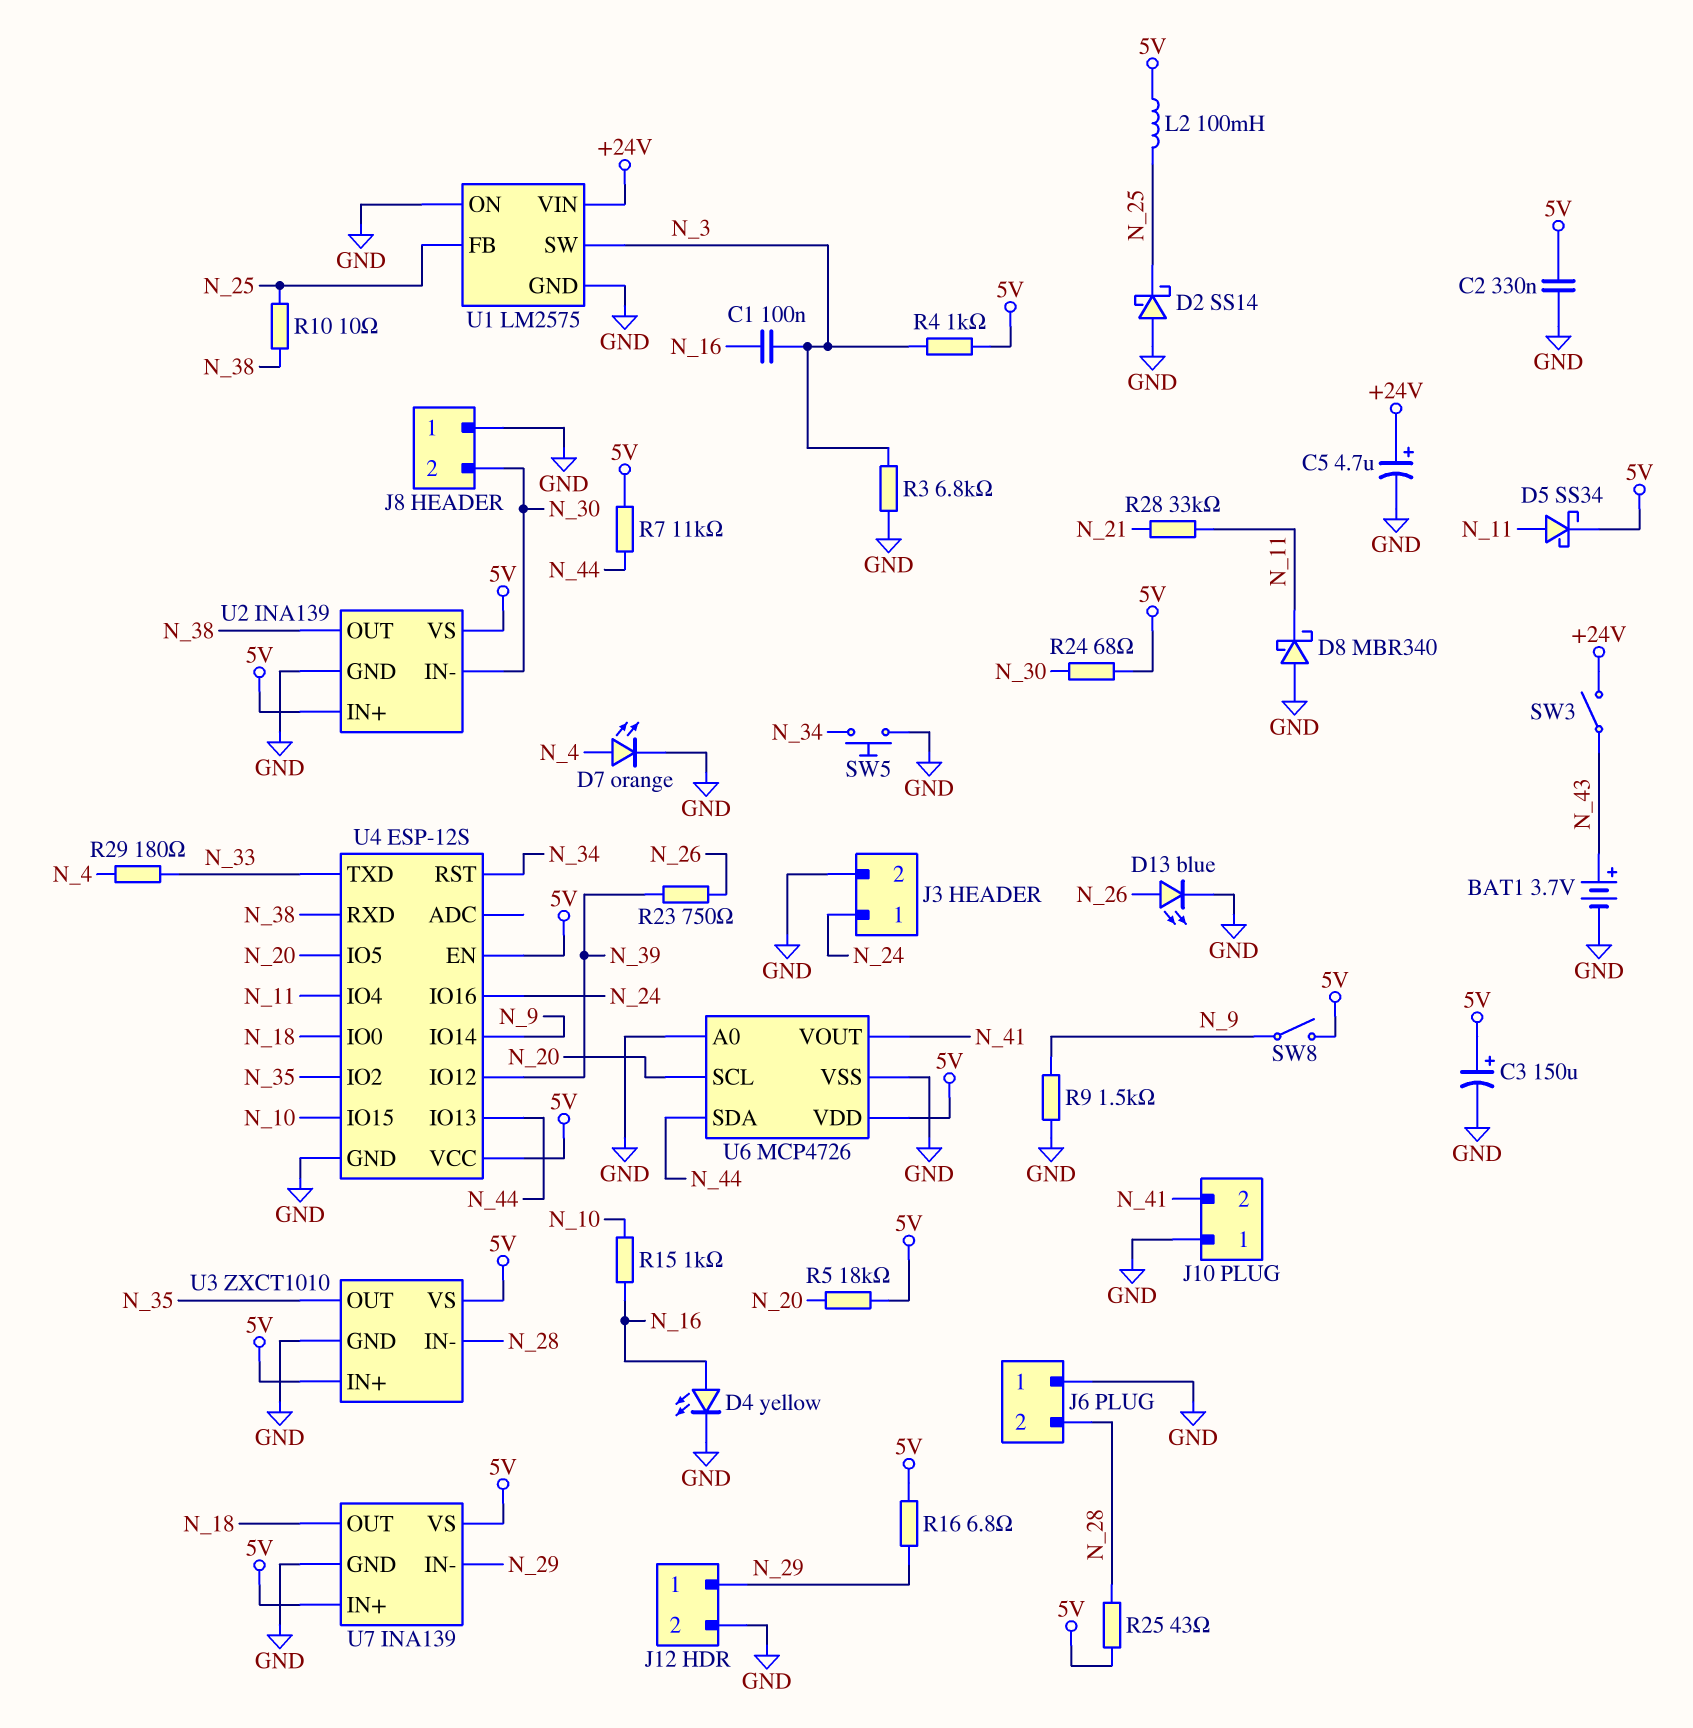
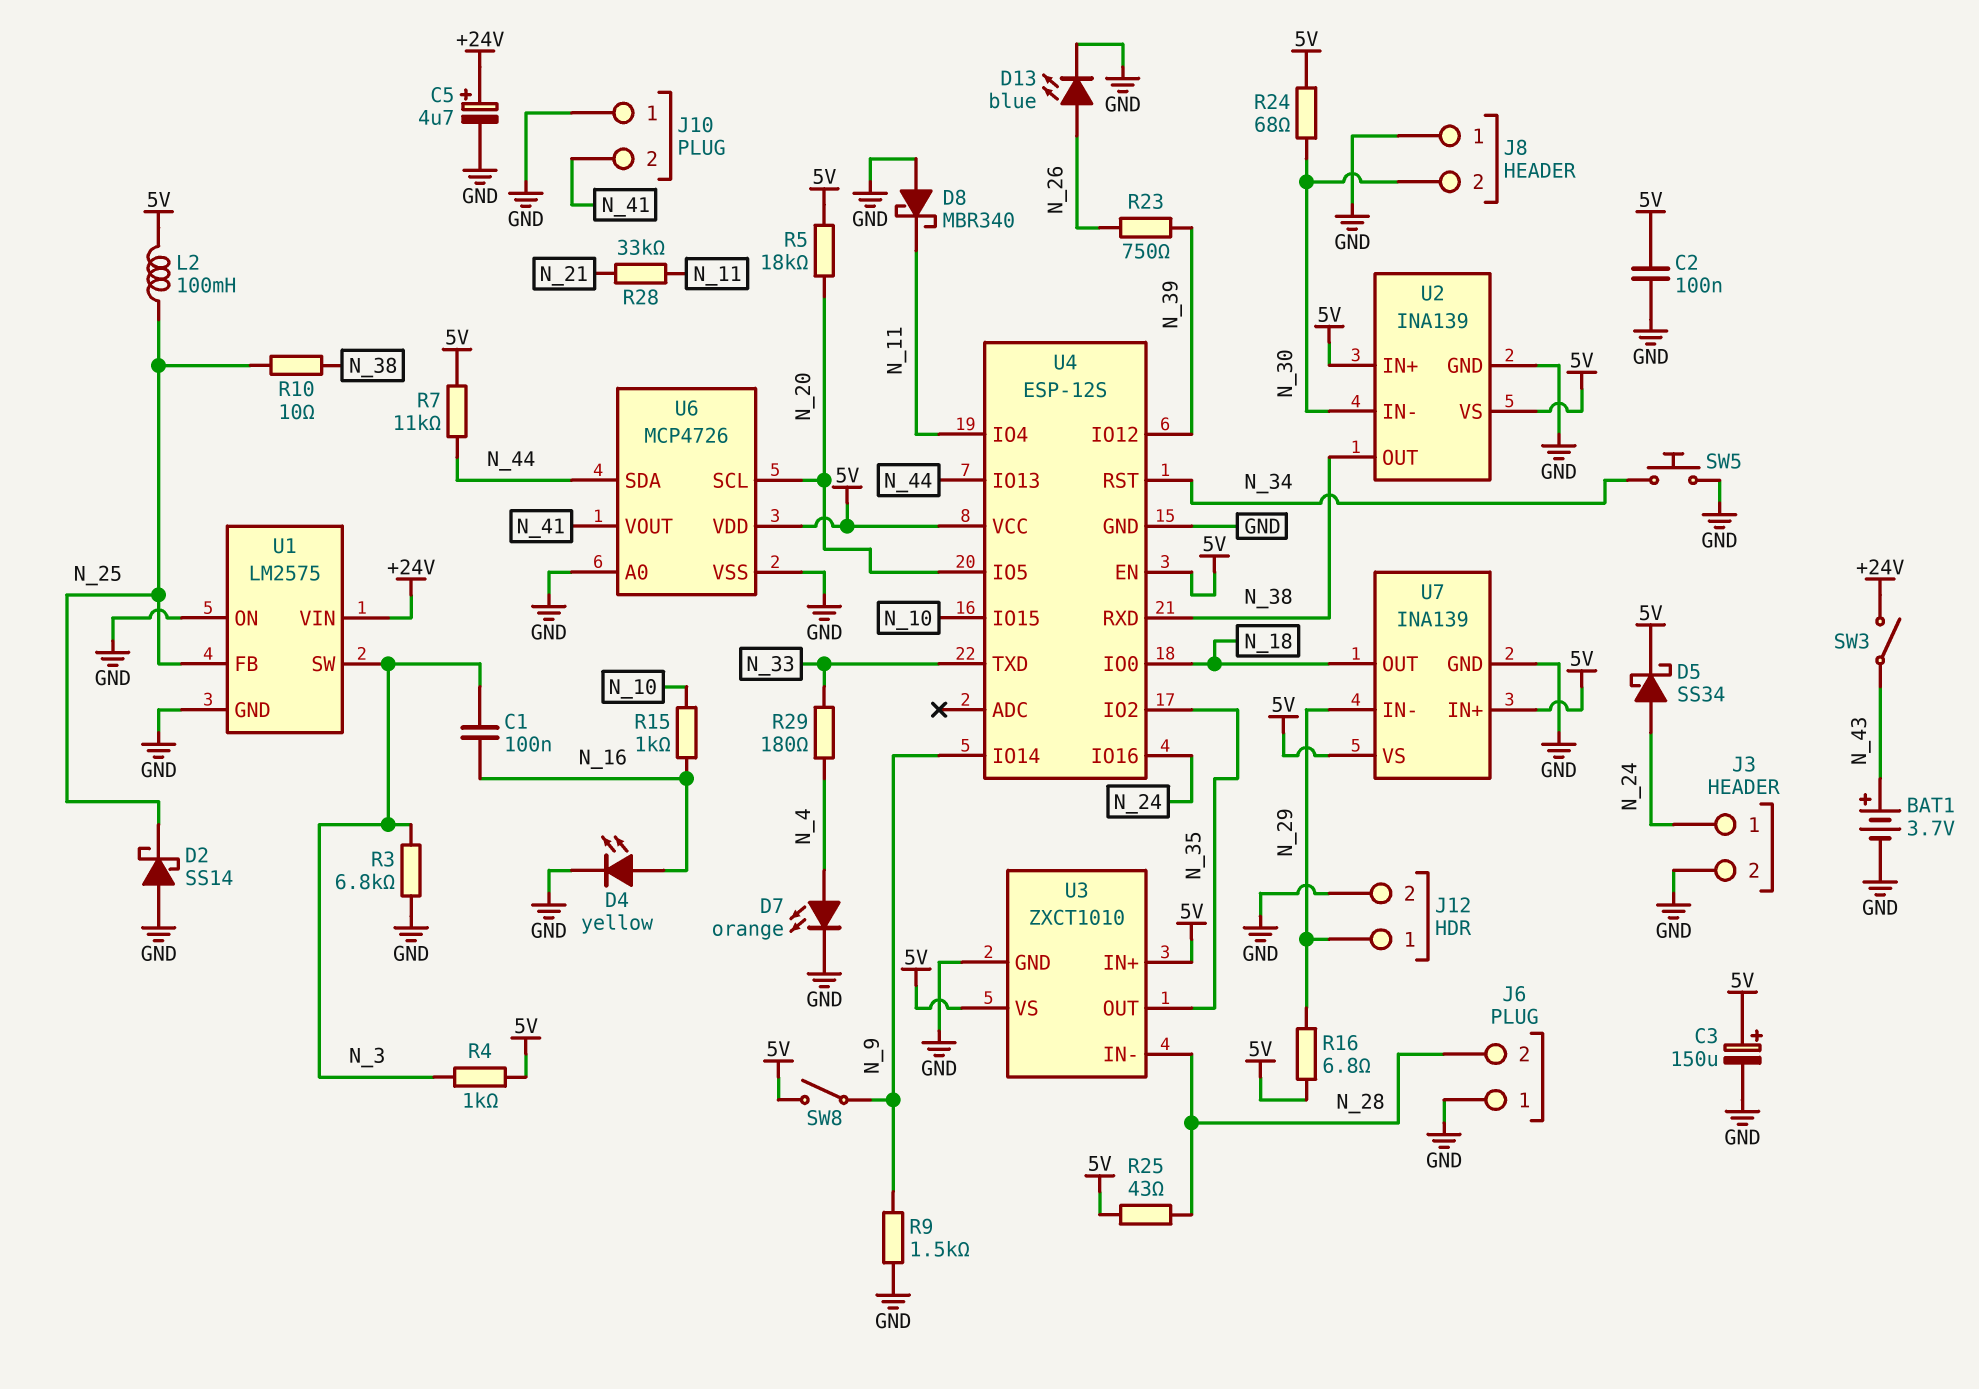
C2: 330nF (5V, GND) -> 100nF (5V, GND)
D5: schottky SS34 (A N_11, K 5V) -> schottky SS34 (A N_24, K 5V)

